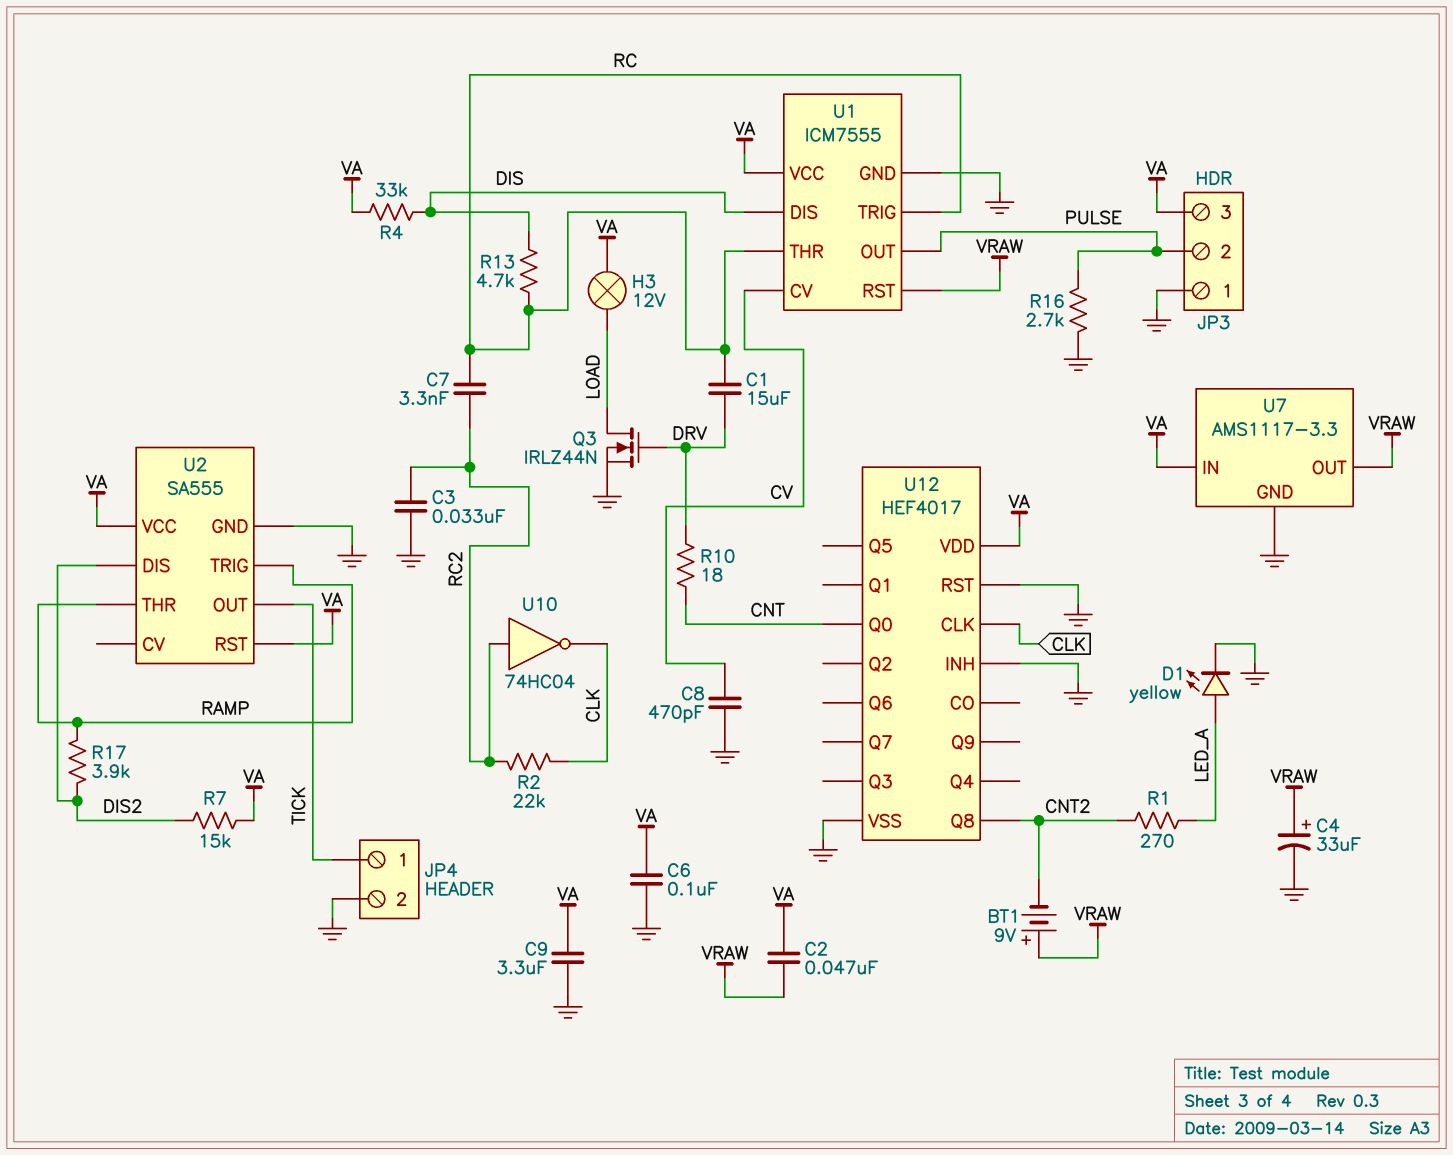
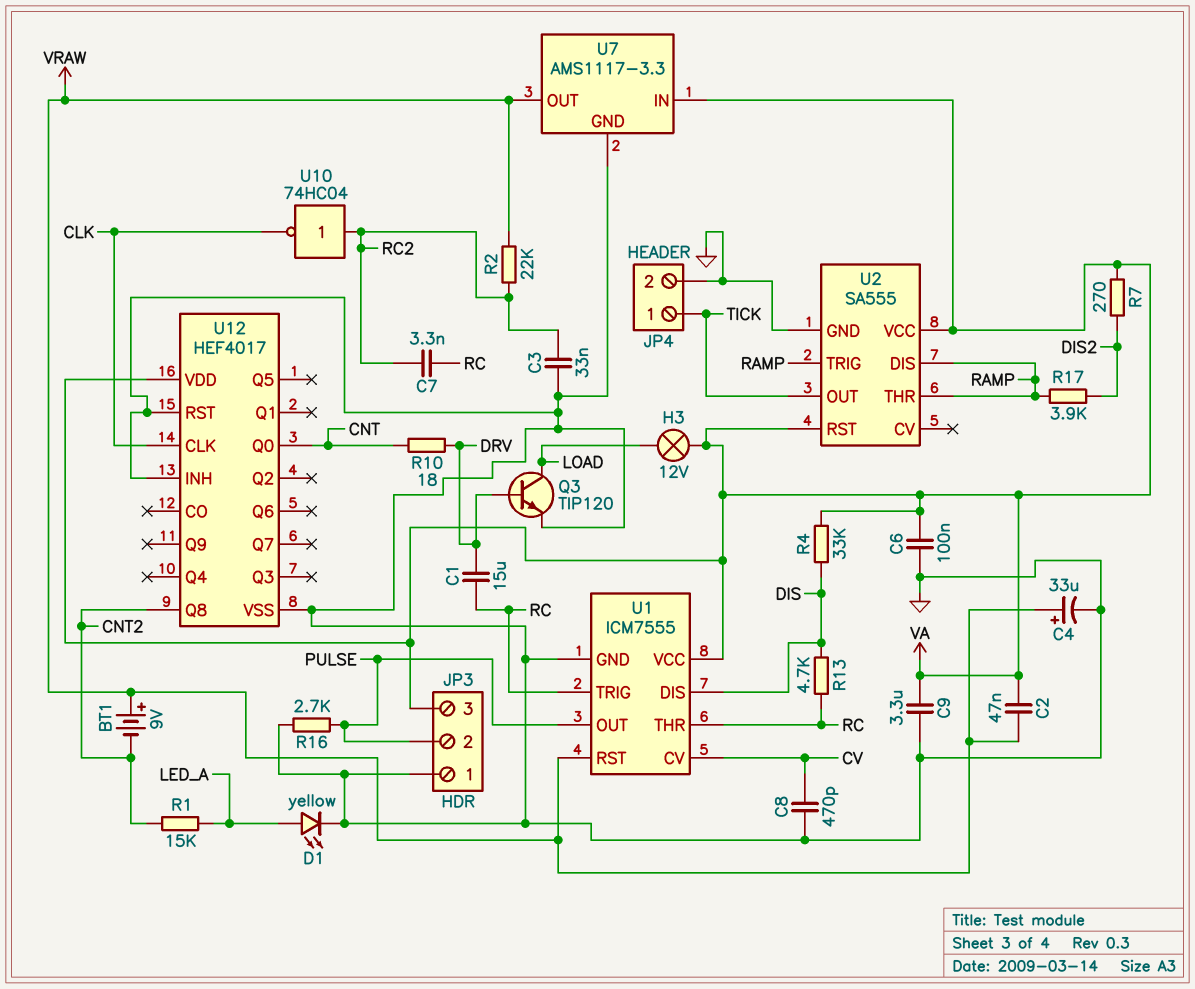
Q3: NMOS IRLZ44N (G DRV, D LOAD, S GND) -> NPN TIP120 (B DRV, C LOAD, E GND)
R1: 270 (CNT2, LED_A) -> 15k (CNT2, LED_A)
R2: 22k (CLK, RC2) -> 22k (RC2, VRAW)
R7: 15k (DIS2, VA) -> 270 (DIS2, VA)
U2 pin DIS: DIS2 -> RAMP

